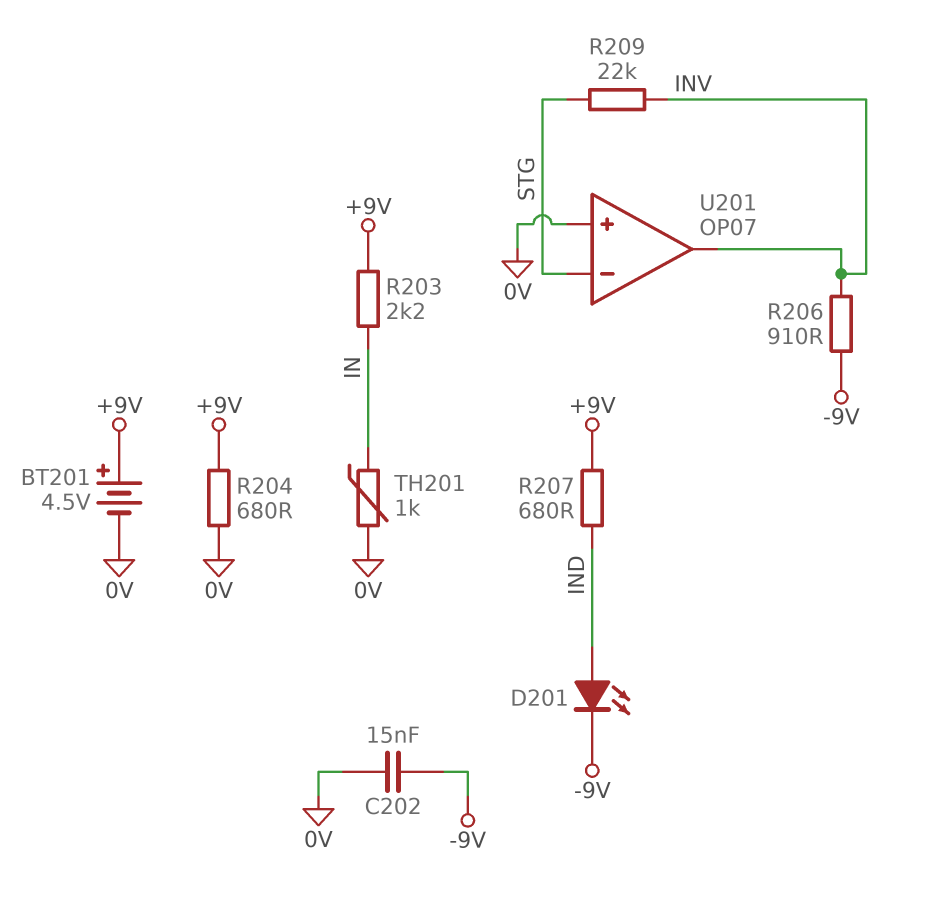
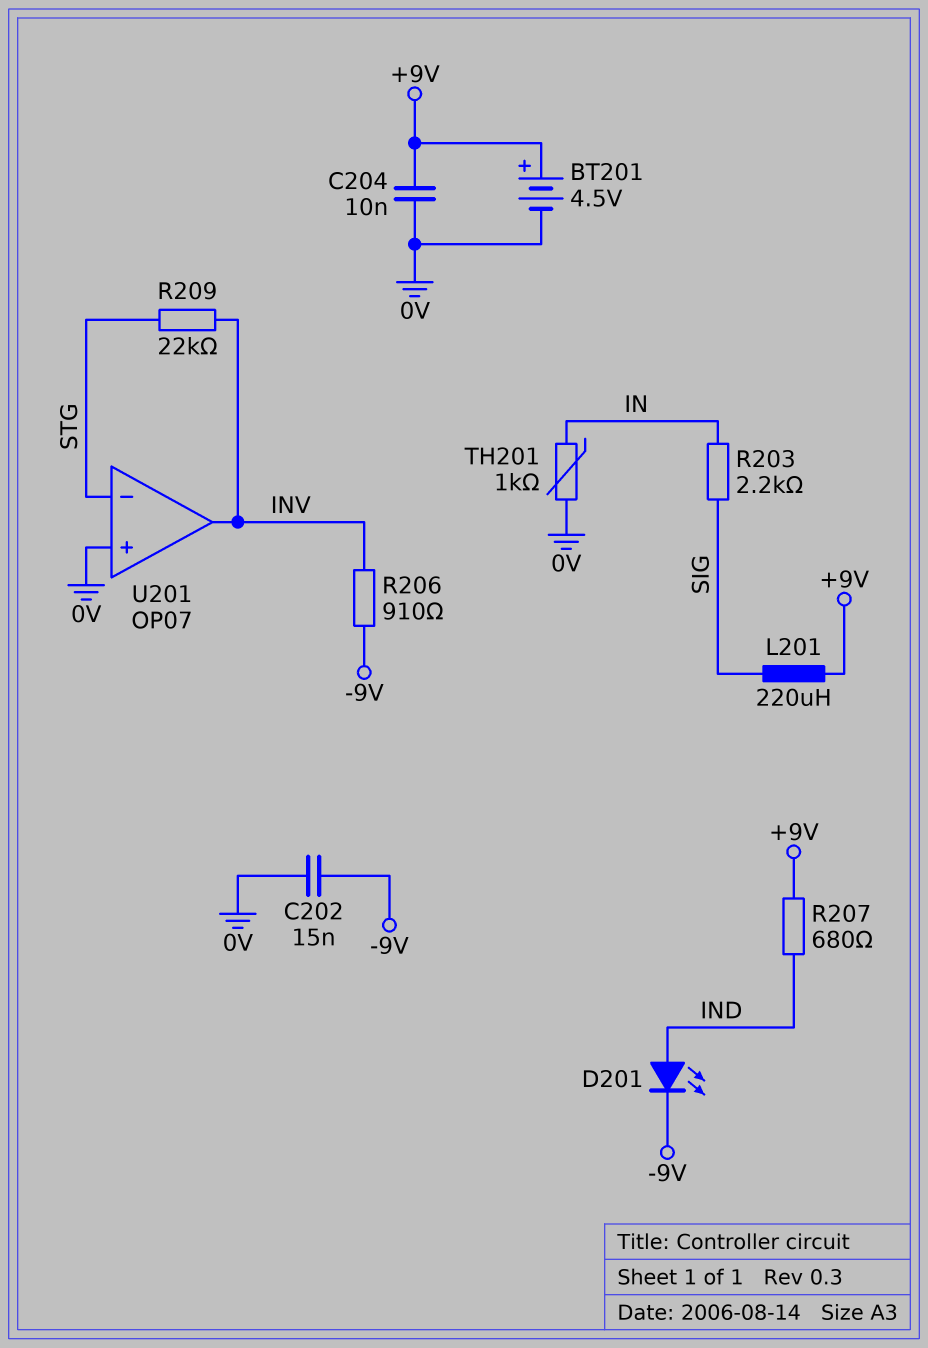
C204: none -> 10nF (+9V, 0V)
L201: none -> 220uH (+9V, SIG)
R203: 2.2k (+9V, IN) -> 2.2k (IN, SIG)
R204: 680 (+9V, 0V) -> none

